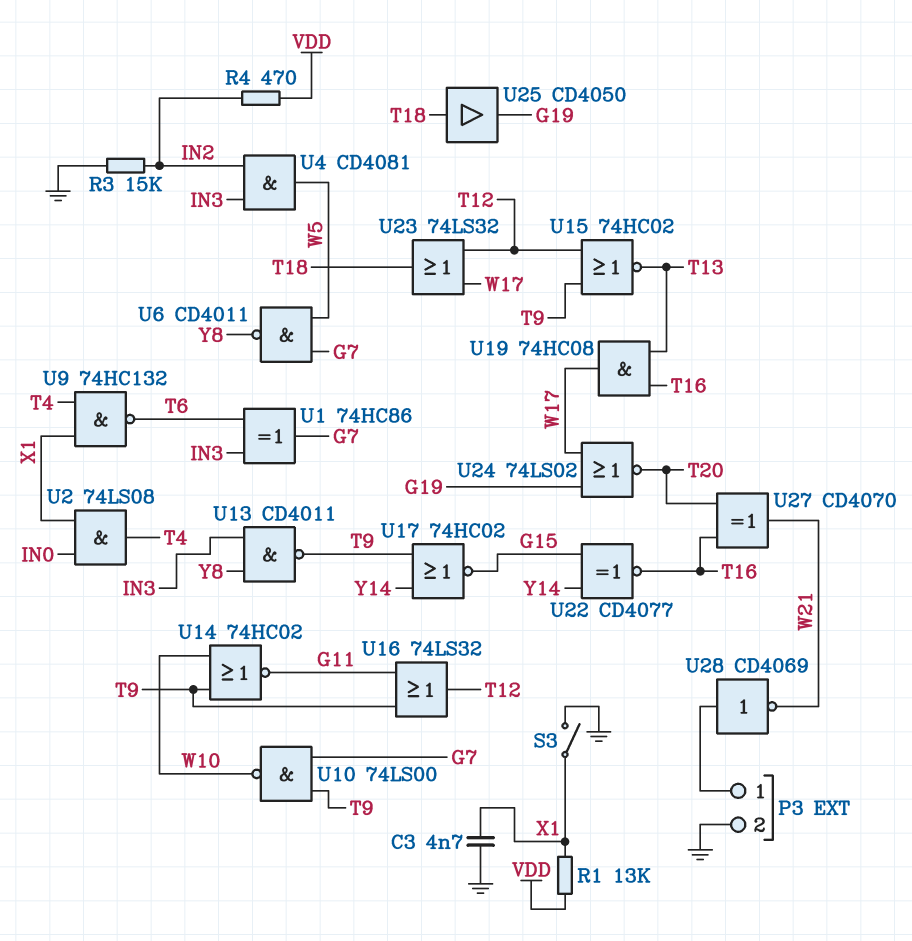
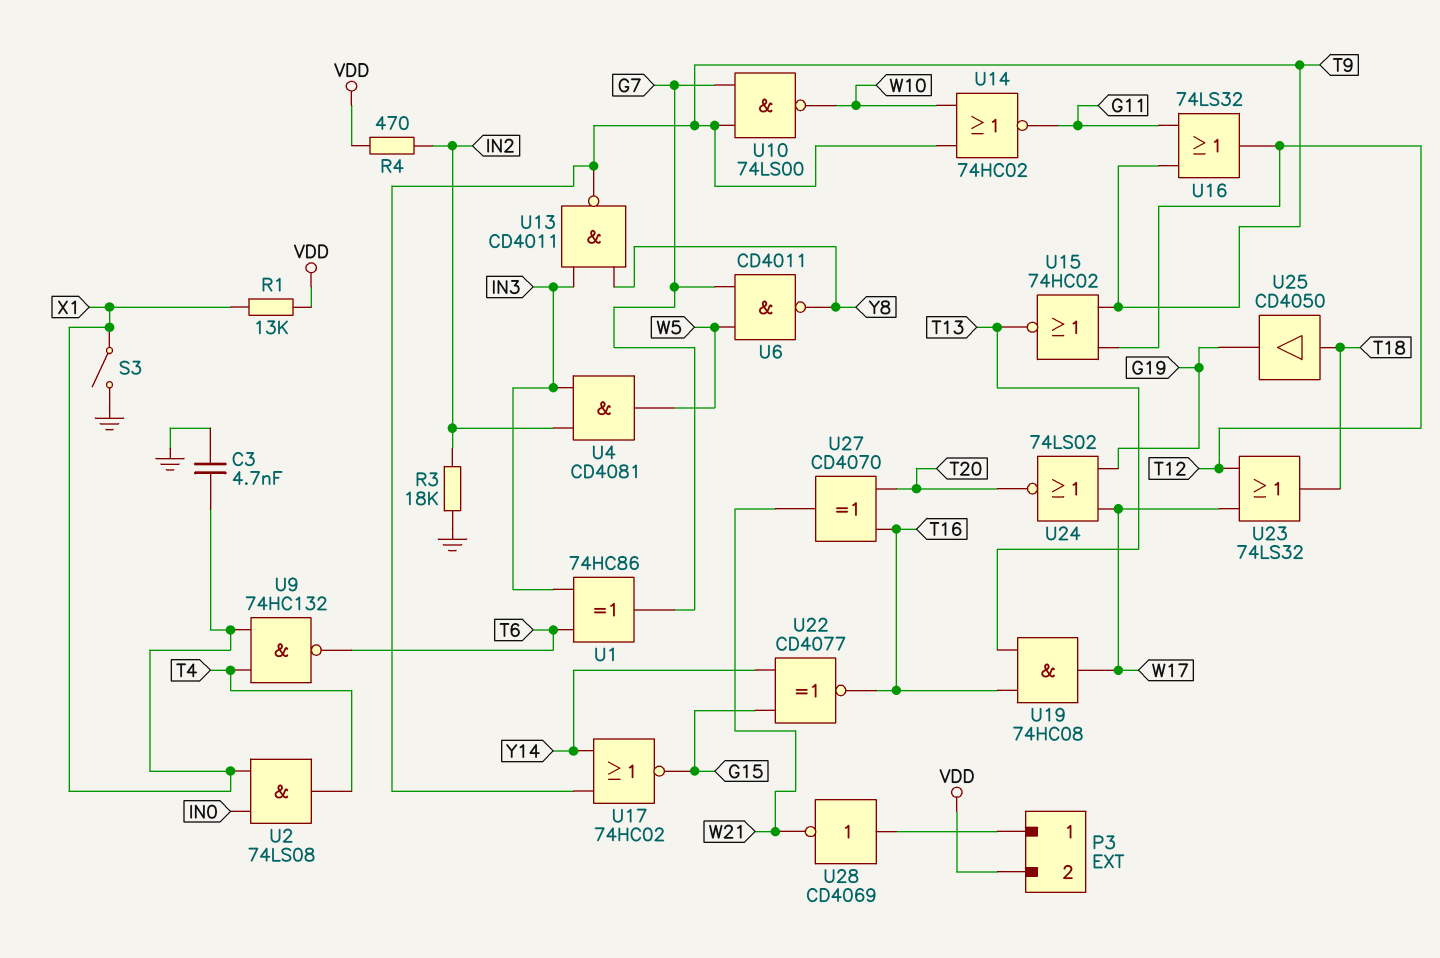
P3 pin 2: GND -> VDD
R3: 15k (GND, IN2) -> 18k (GND, IN2)

